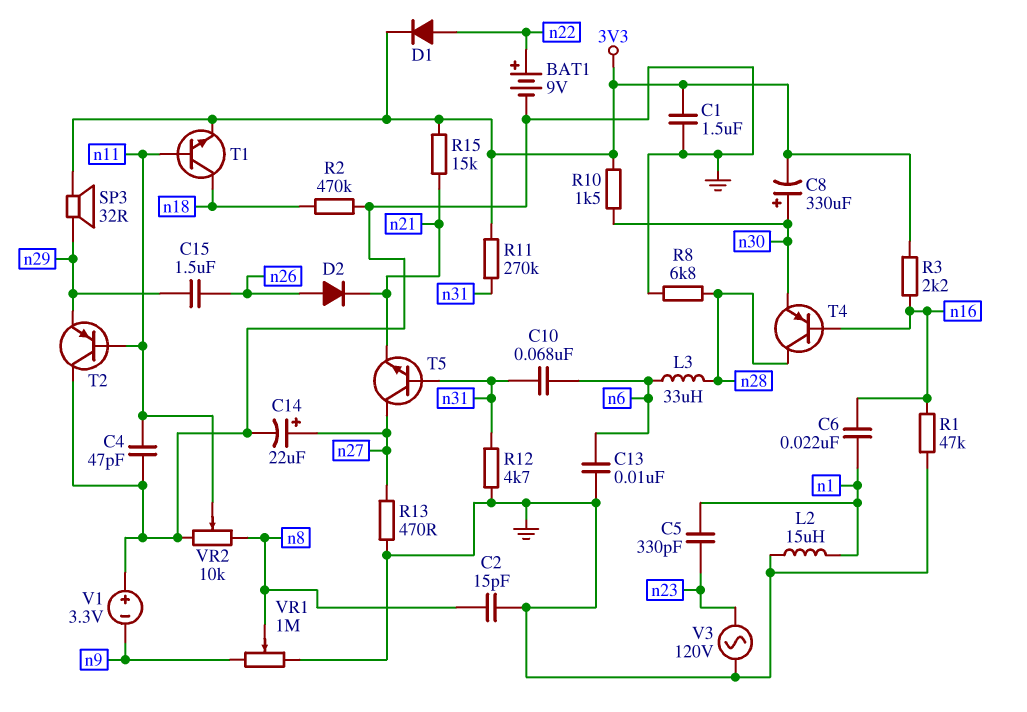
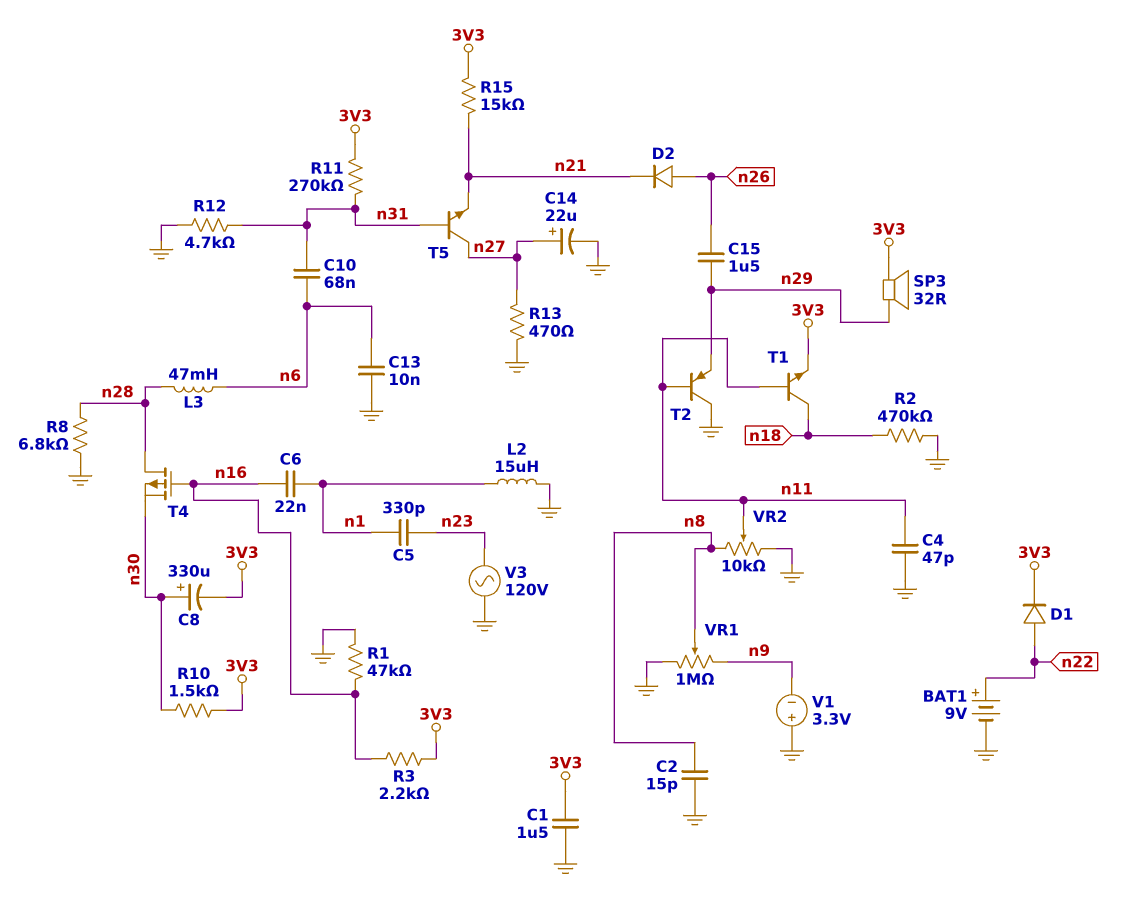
L3: 33uH (n6, n28) -> 47mH (n6, n28)
T4: PNP (B n16, C n28, E n30) -> PMOS (G n16, D n28, S n30)

